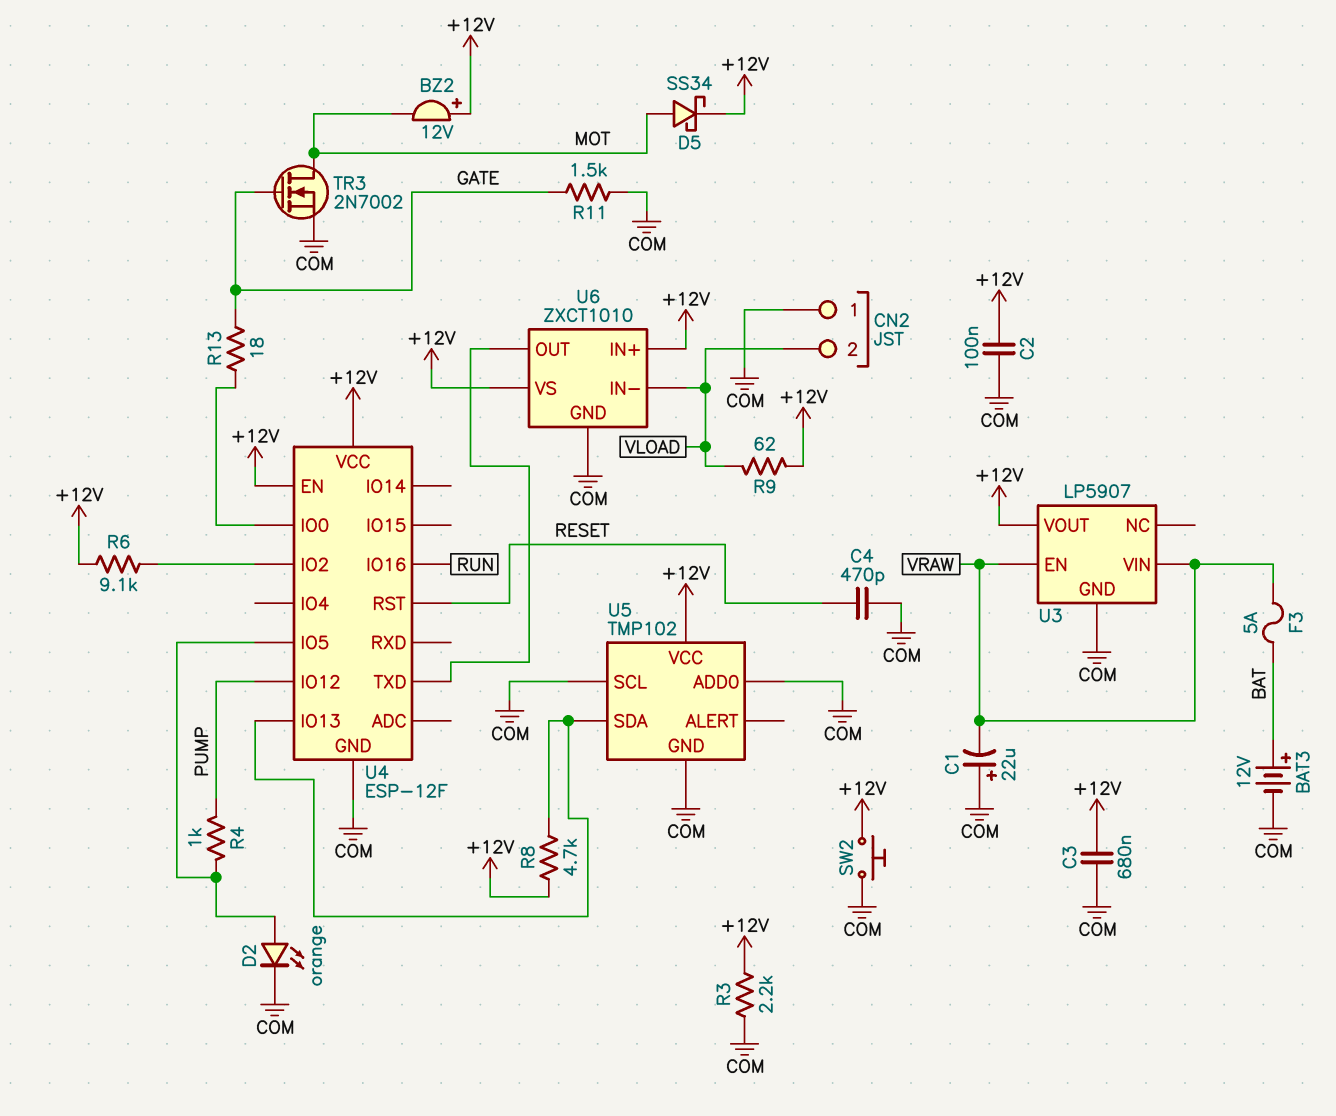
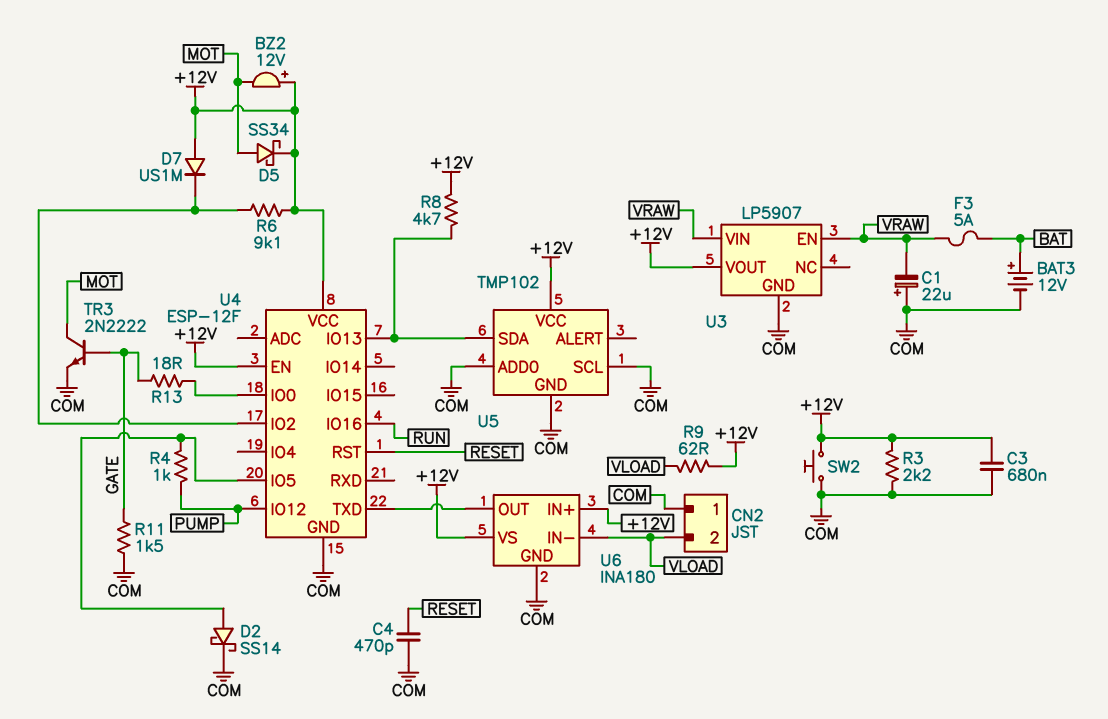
C2: 100nF (+12V, COM) -> none
D2: LED orange (A U4/IO5, K COM) -> schottky SS14 (A U4/IO5, K COM)
D7: none -> diode US1M (A +12V, K U4/IO2)
TR3: NMOS 2N7002 (G GATE, D MOT, S COM) -> NPN 2N2222 (B GATE, C MOT, E COM)
U6: ZXCT1010 -> INA180

